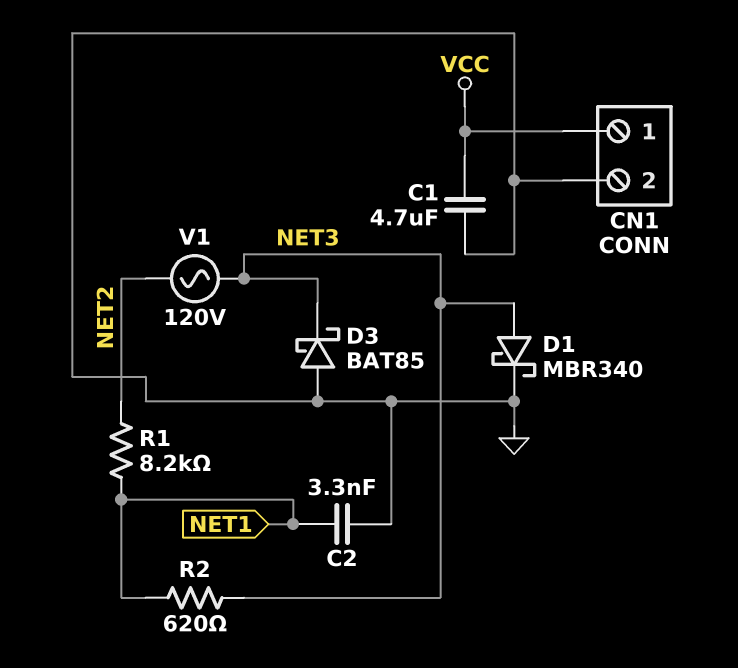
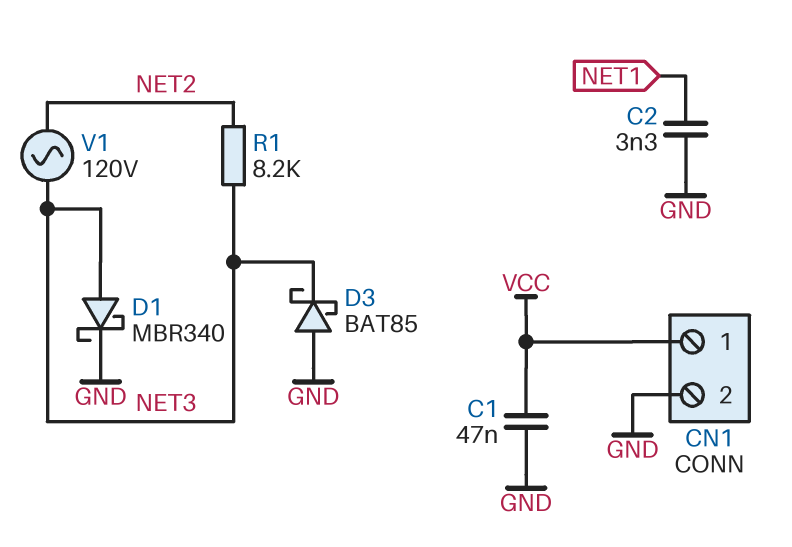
C1: 4.7uF (GND, VCC) -> 47nF (GND, VCC)
R1: 8.2k (NET1, NET2) -> 8.2k (NET2, NET3)
R2: 620 (NET1, NET3) -> none

